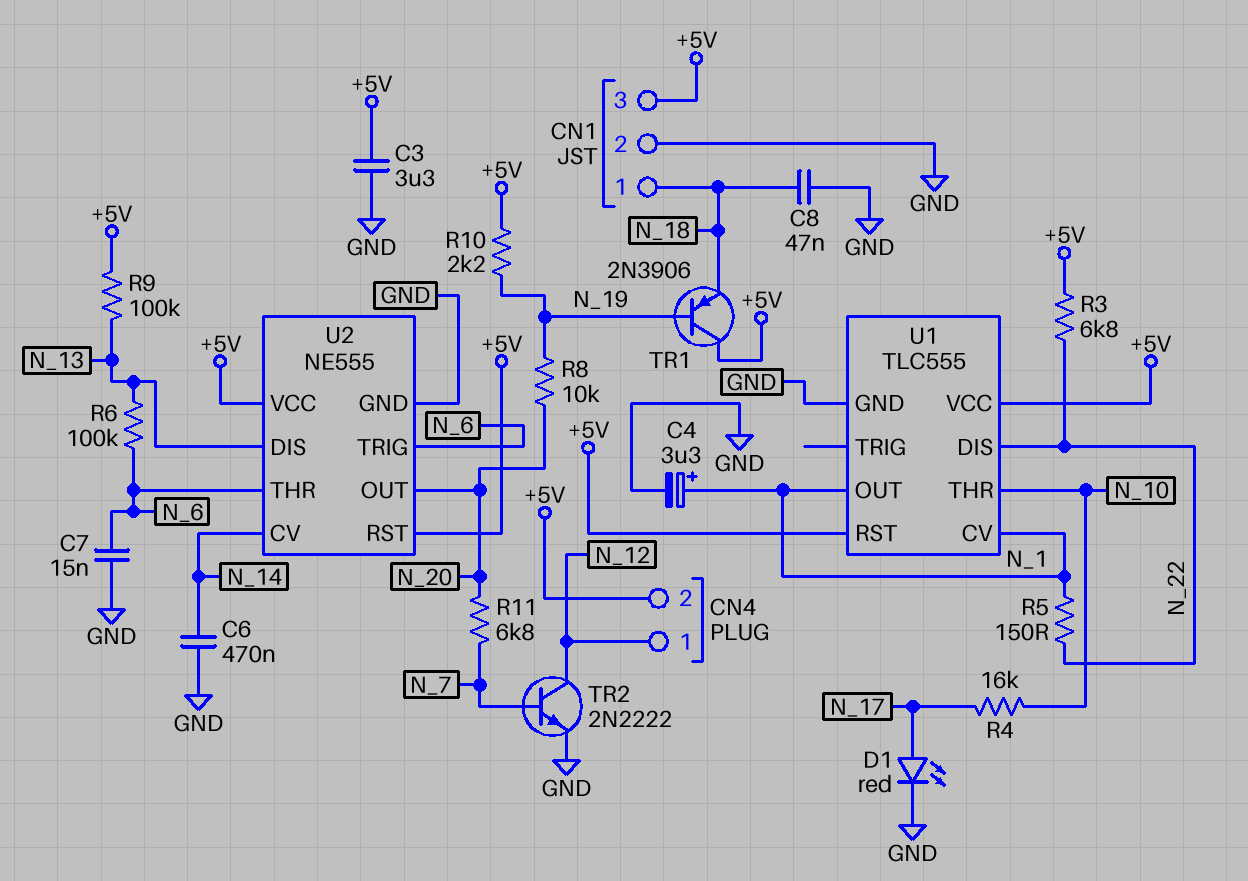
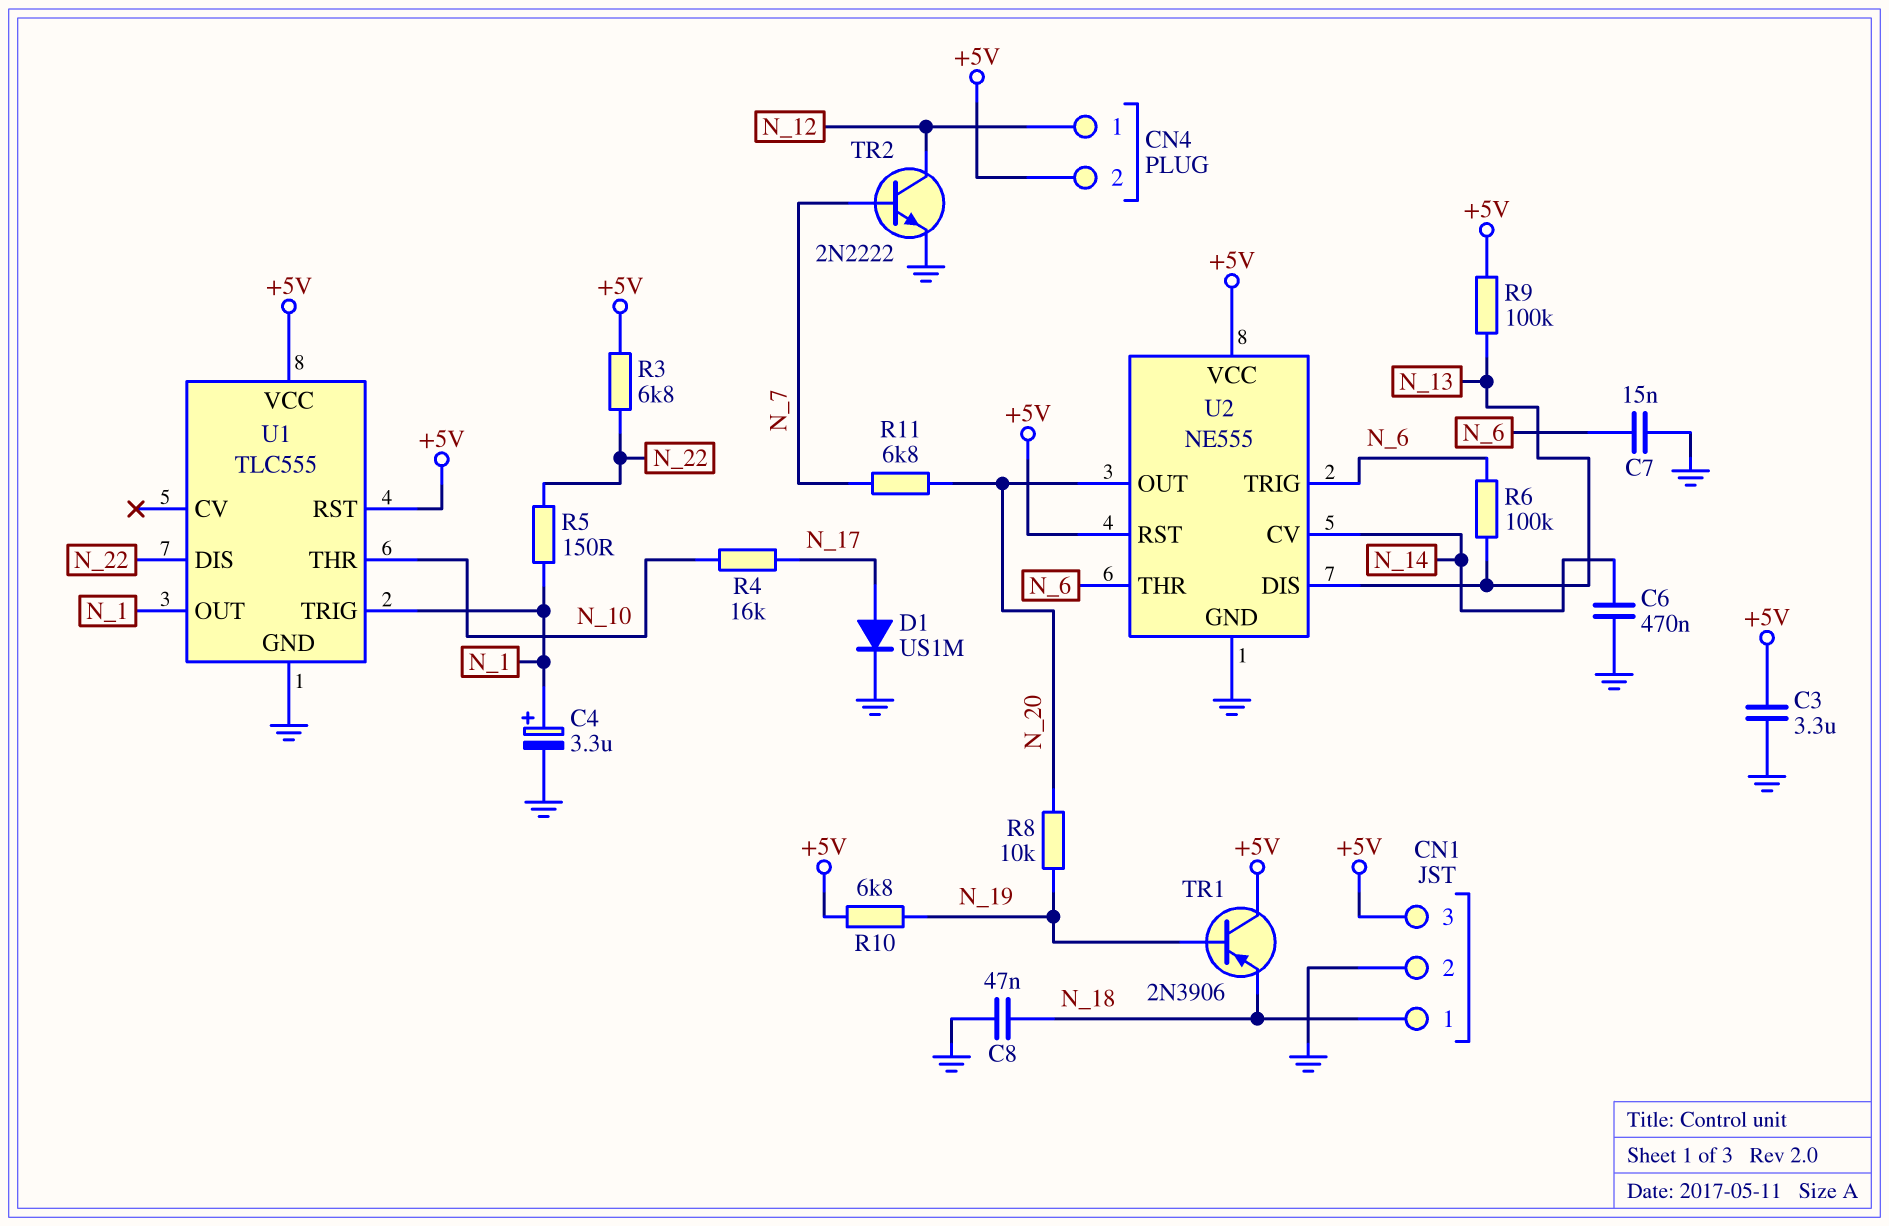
D1: LED red (A N_17, K GND) -> diode US1M (A N_17, K GND)
R10: 2.2k (+5V, N_19) -> 6.8k (+5V, N_19)
U1 pin CV: N_1 -> none
U1 pin TRIG: none -> N_1

